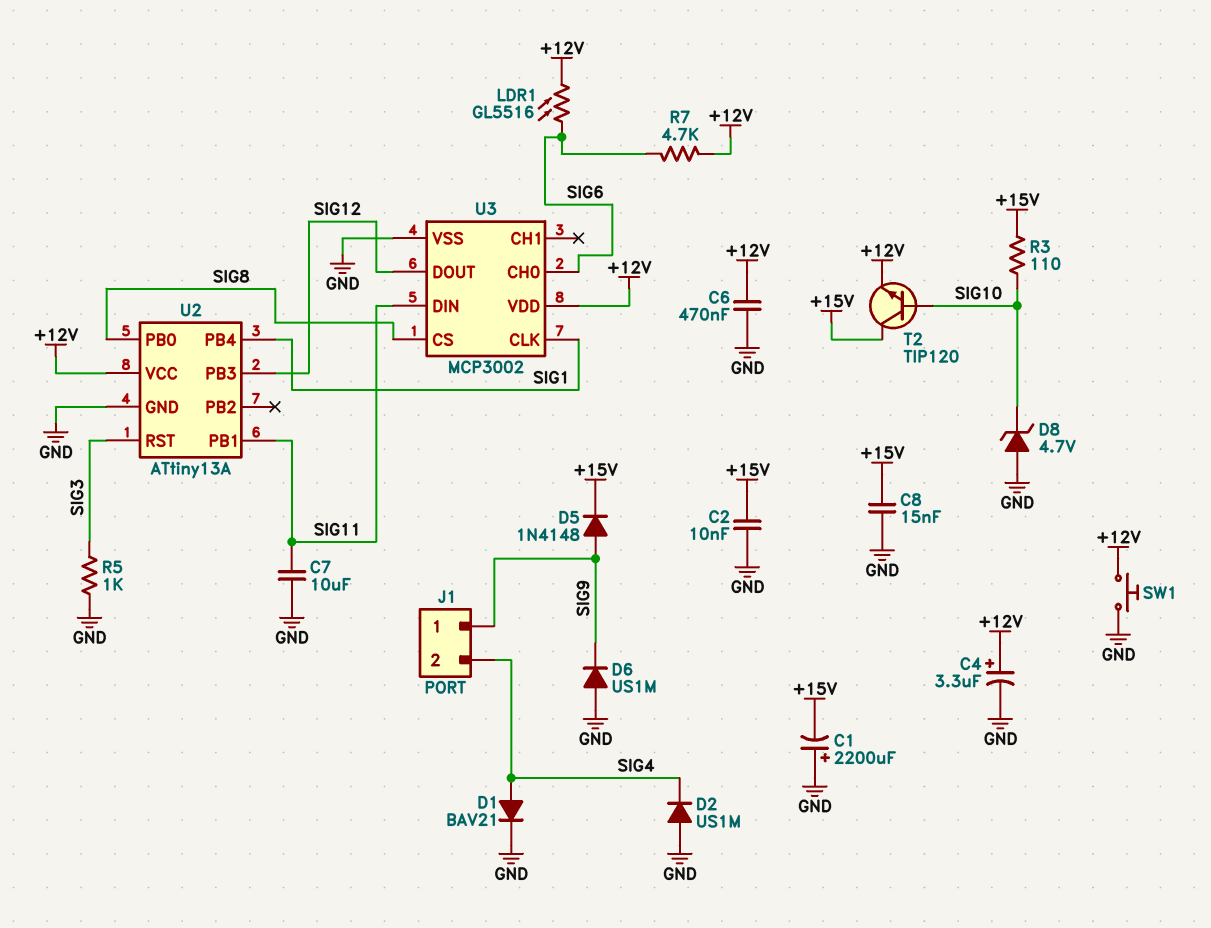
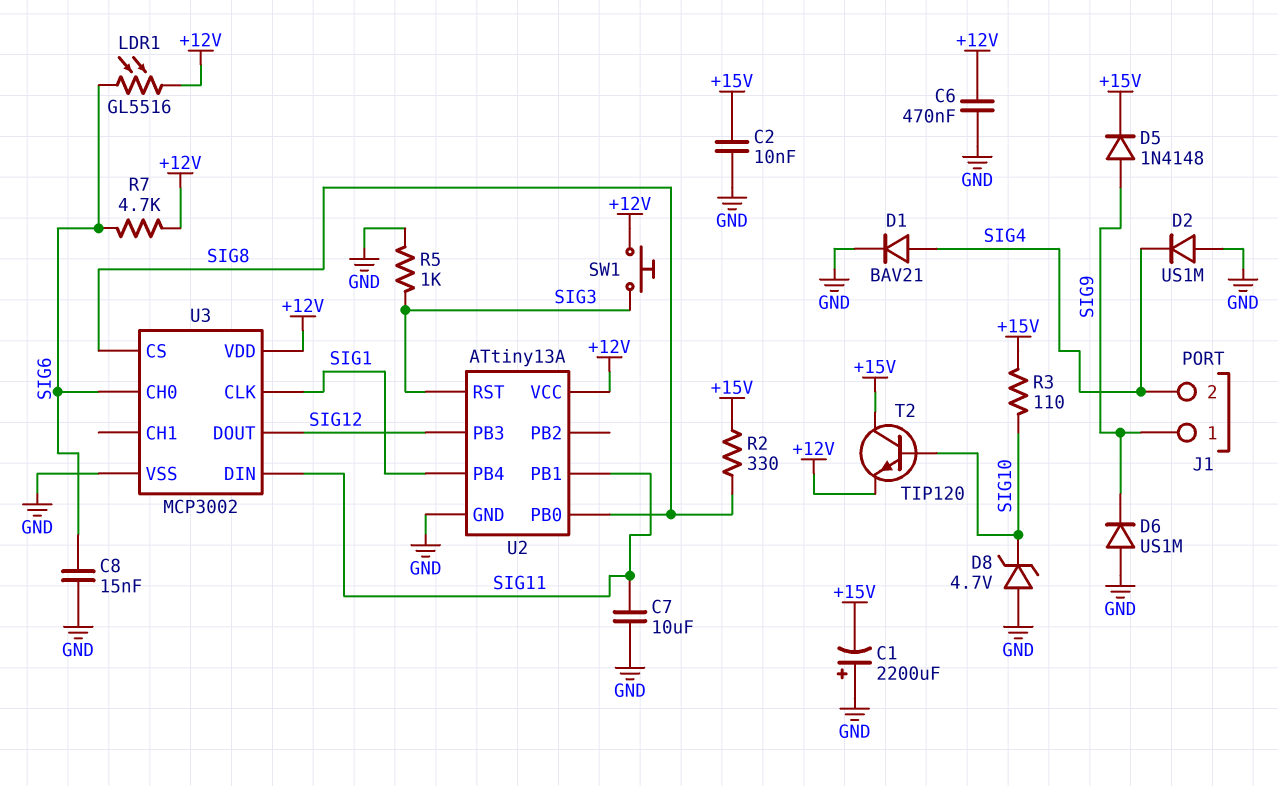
C4: 3.3uF (plus +12V, minus GND) -> none
C8: 15nF (+15V, GND) -> 15nF (GND, SIG6)
R2: none -> 330 (+15V, SIG8)
SW1: button (+12V, GND) -> button (+12V, SIG3)

